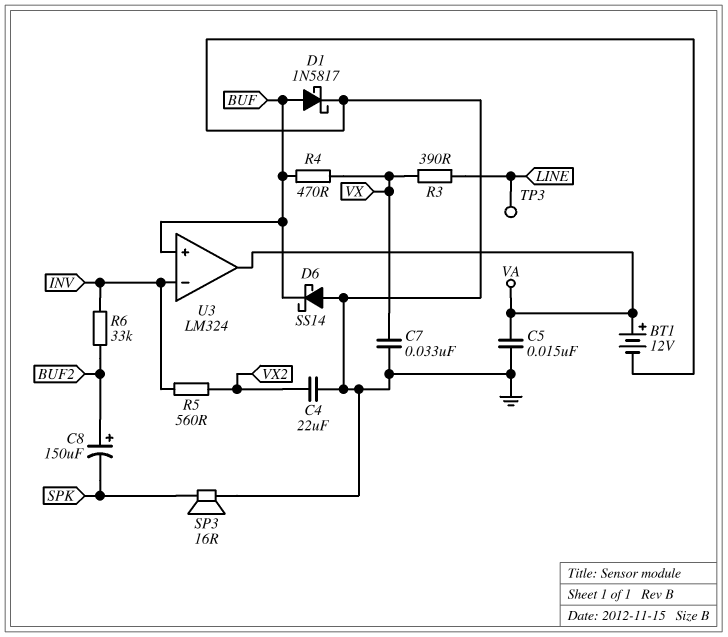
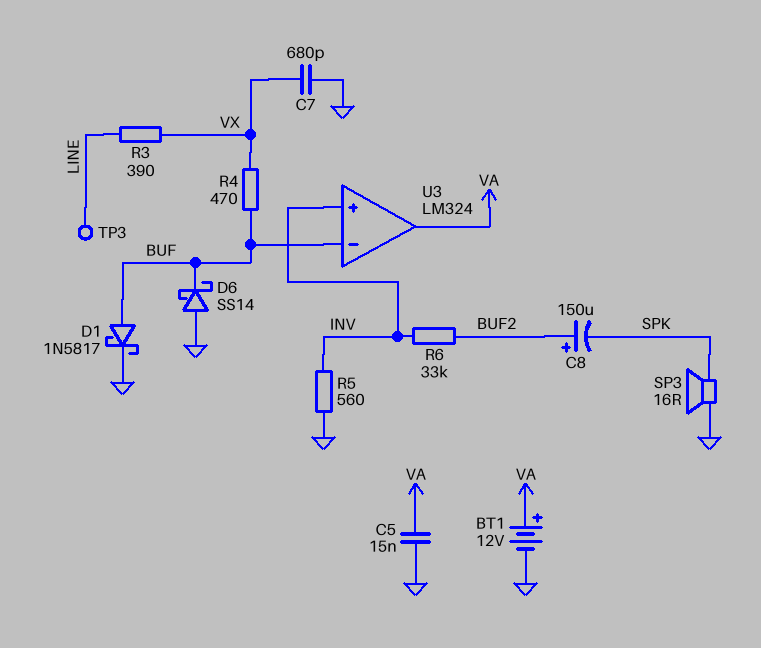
C4: 22uF (GND, VX2) -> none
C7: 33nF (GND, VX) -> 680pF (GND, VX)
R5: 560 (INV, VX2) -> 560 (GND, INV)
U3 pin in+: BUF -> INV
U3 pin in-: INV -> BUF

